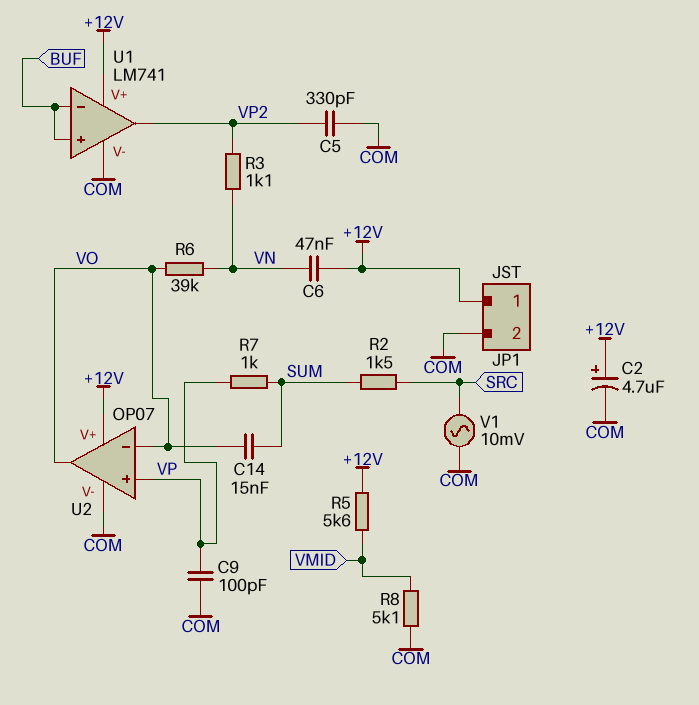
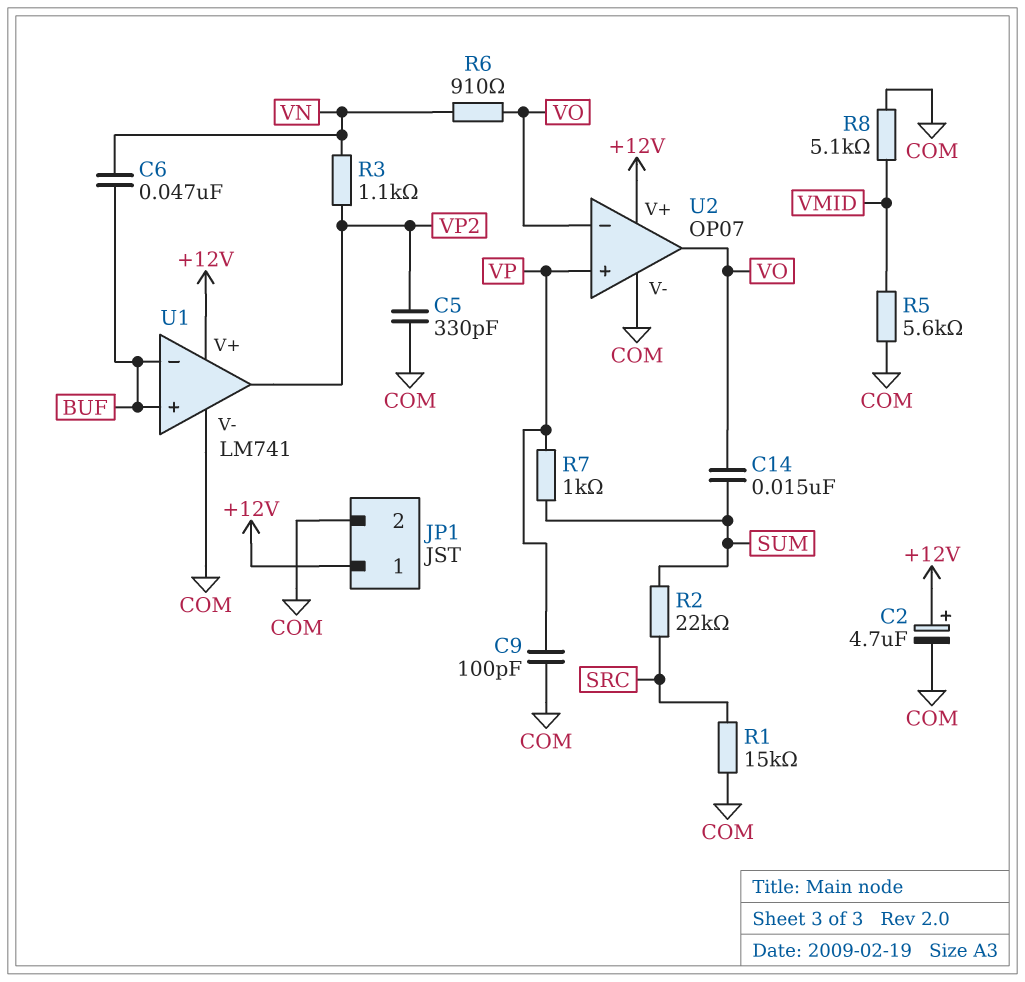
C6: 47nF (+12V, VN) -> 47nF (BUF, VN)
R1: none -> 15k (COM, SRC)
R2: 1.5k (SRC, SUM) -> 22k (SRC, SUM)
R5: 5.6k (+12V, VMID) -> 5.6k (COM, VMID)
R6: 39k (VN, VO) -> 910 (VN, VO)
V1: AC 10mV (COM, SRC) -> none

